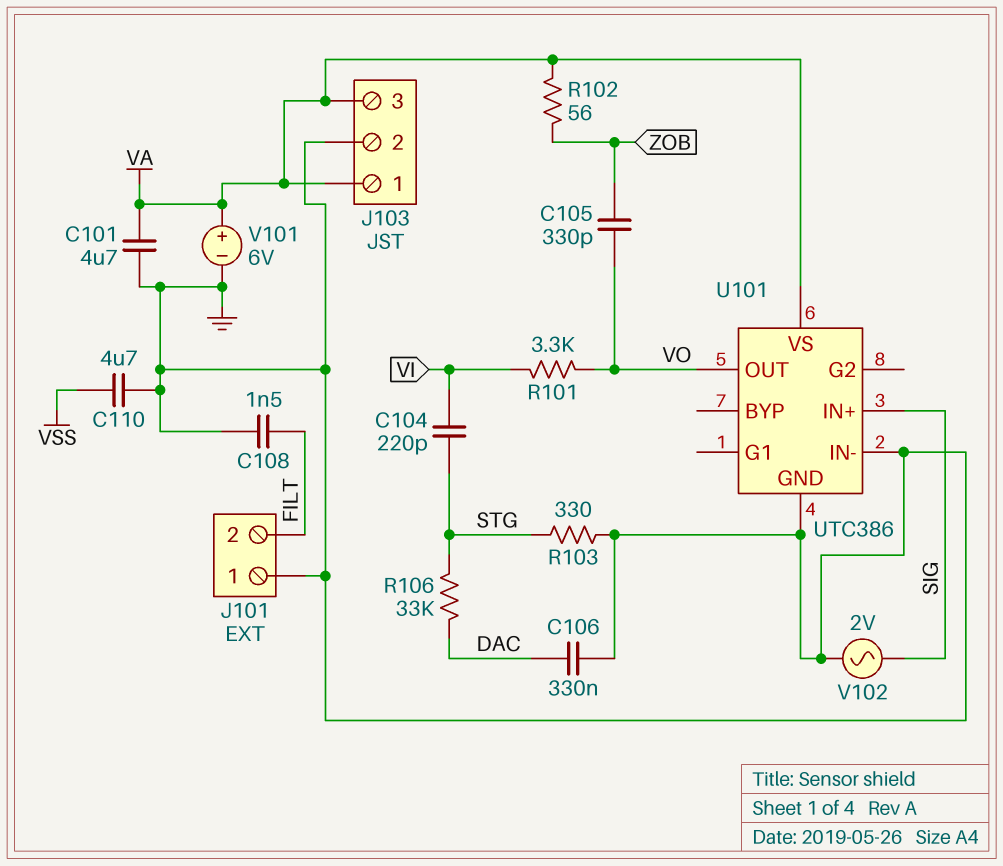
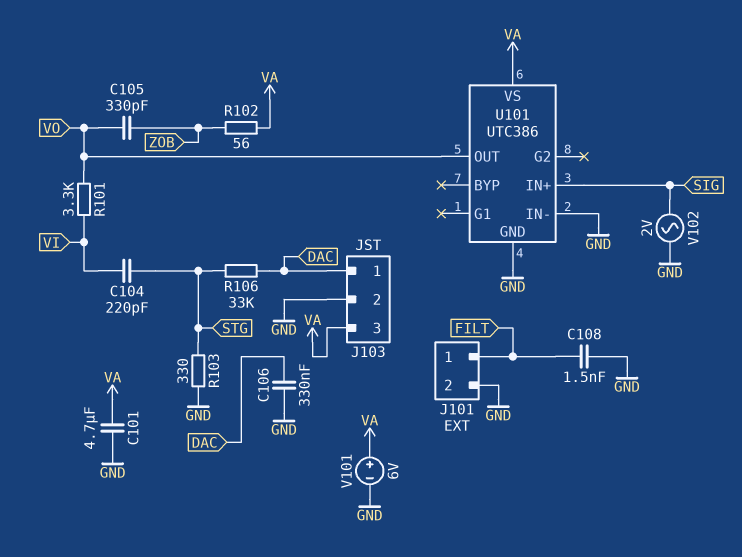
C110: 4.7uF (GND, VSS) -> none
J101 pin 1: GND -> FILT
J101 pin 2: FILT -> GND
J103 pin 1: VA -> DAC

